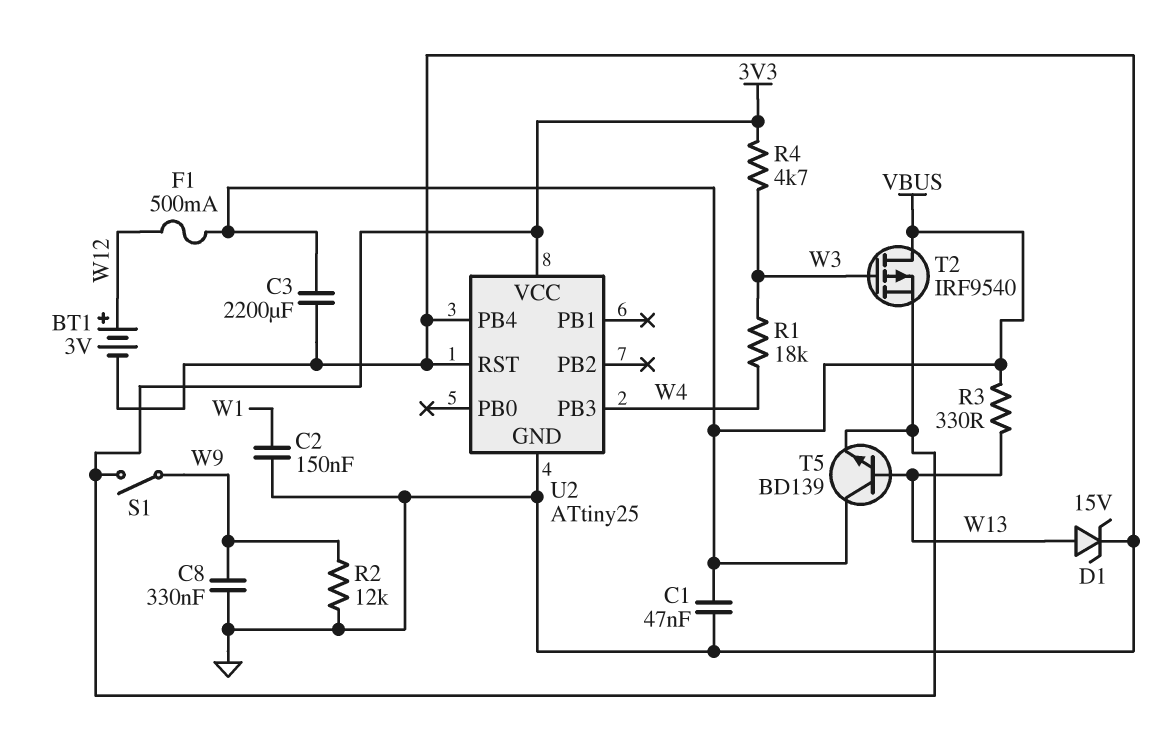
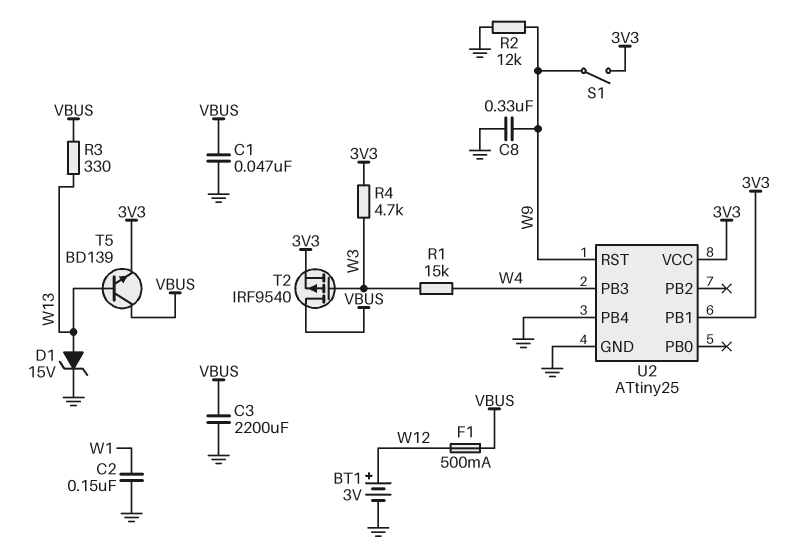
R1: 18k (W3, W4) -> 15k (W3, W4)
U2 pin PB1: none -> 3V3
U2 pin RST: GND -> W9

